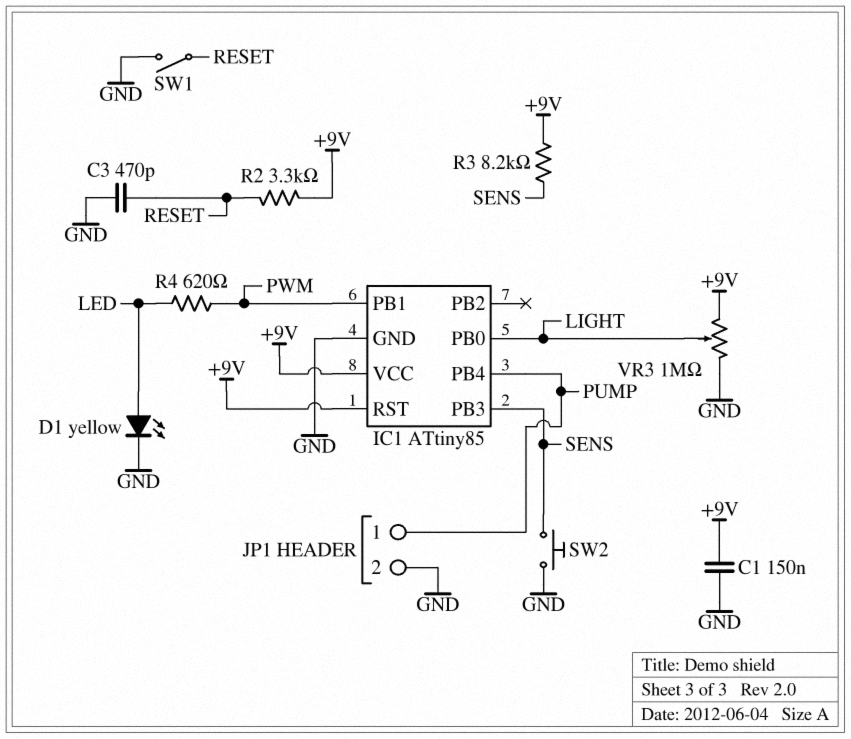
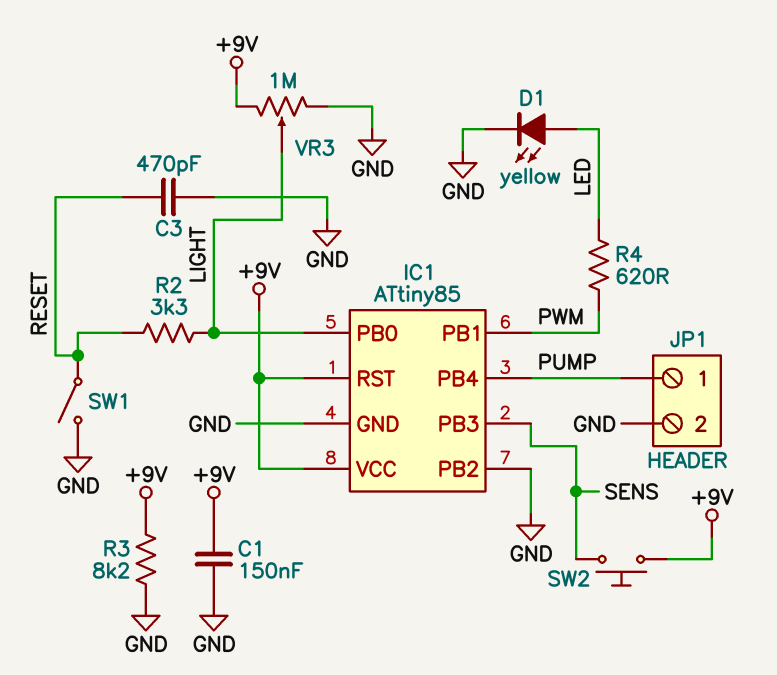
IC1 pin PB2: none -> GND
R2: 3.3k (+9V, RESET) -> 3.3k (LIGHT, RESET)
R3: 8.2k (+9V, SENS) -> 8.2k (+9V, GND)
SW2: button (GND, SENS) -> button (+9V, SENS)

